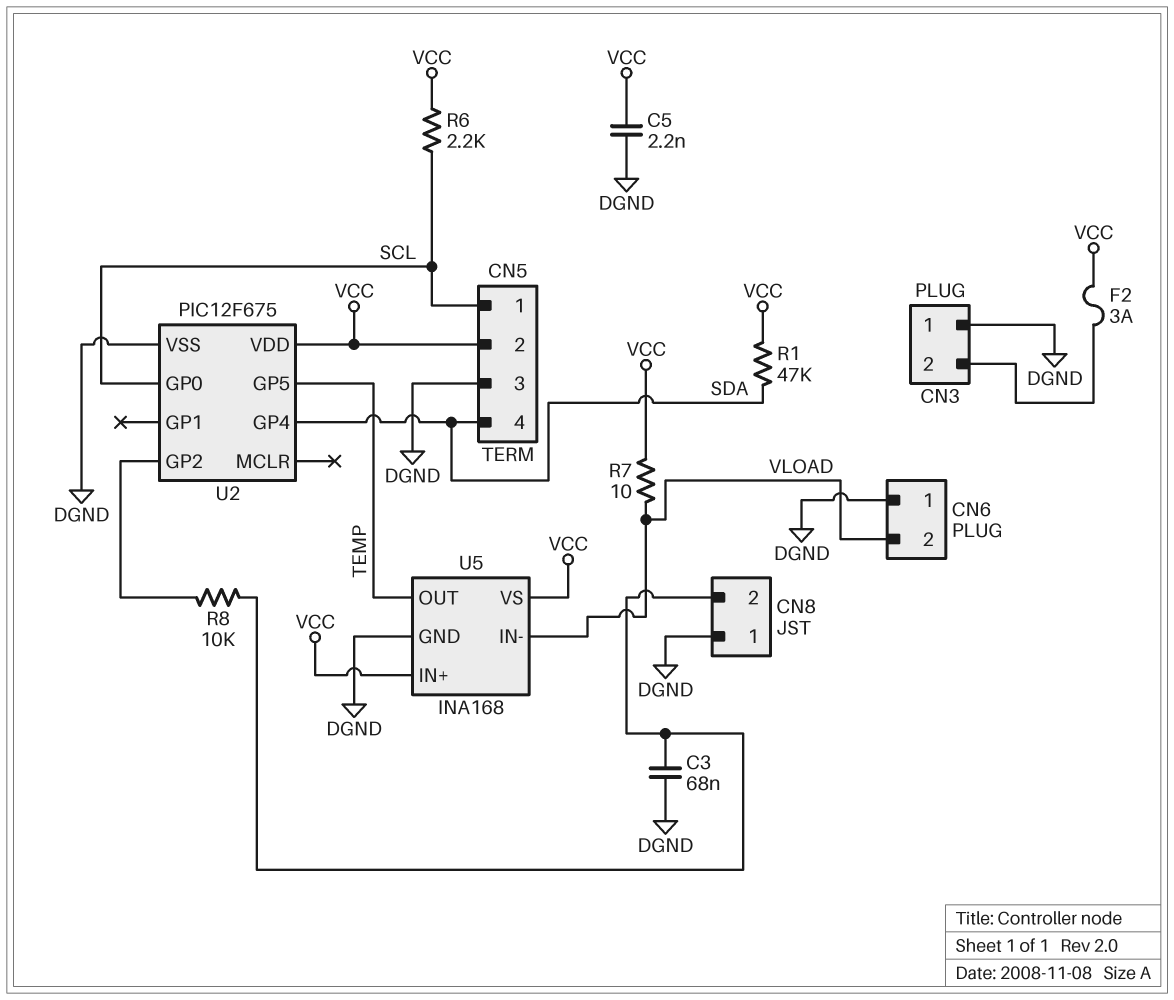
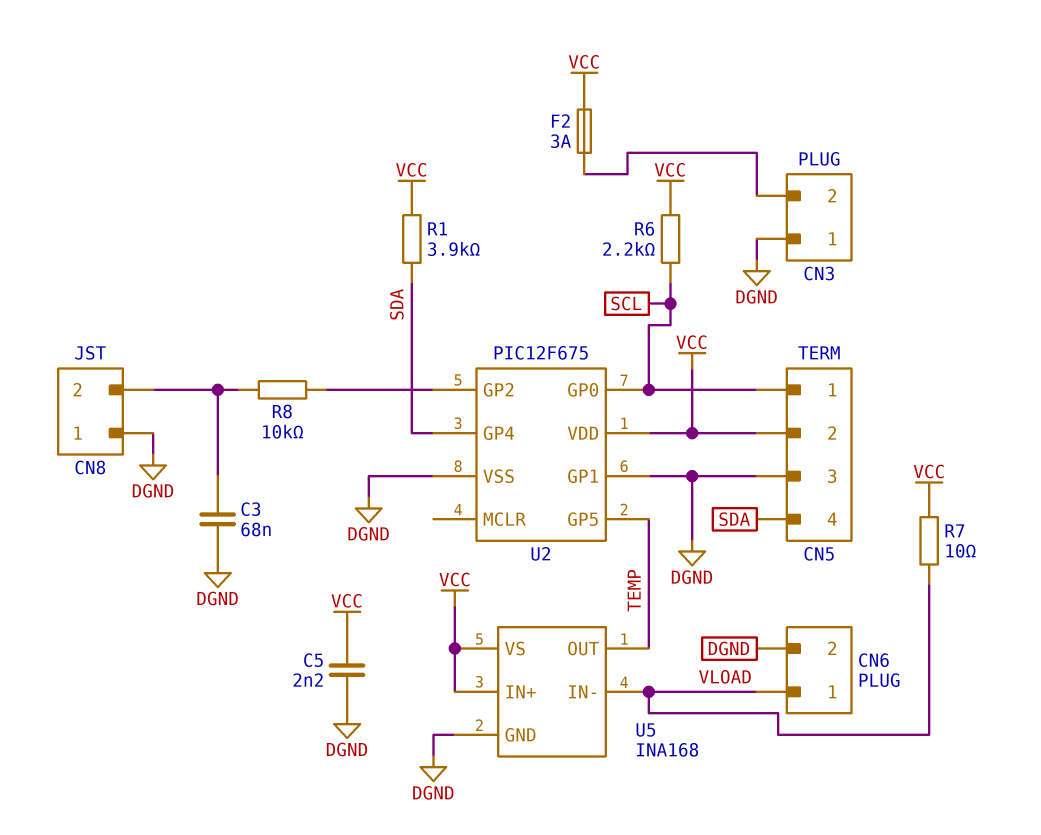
CN6 pin 1: DGND -> VLOAD
CN6 pin 2: VLOAD -> DGND
R1: 47k (SDA, VCC) -> 3.9k (SDA, VCC)
U2 pin GP1: none -> DGND

